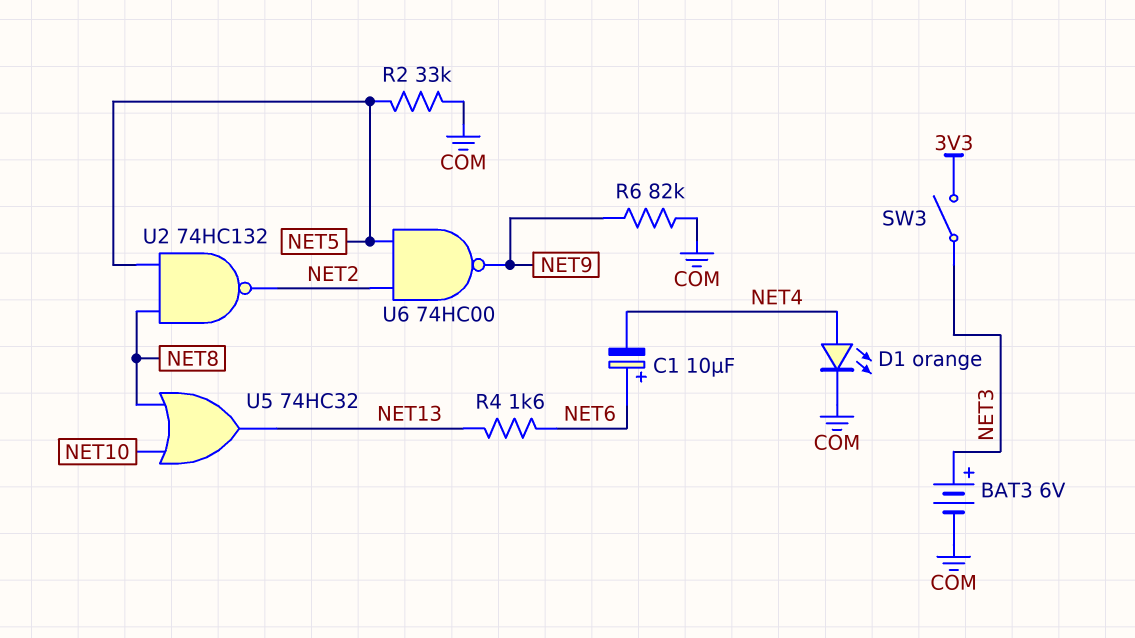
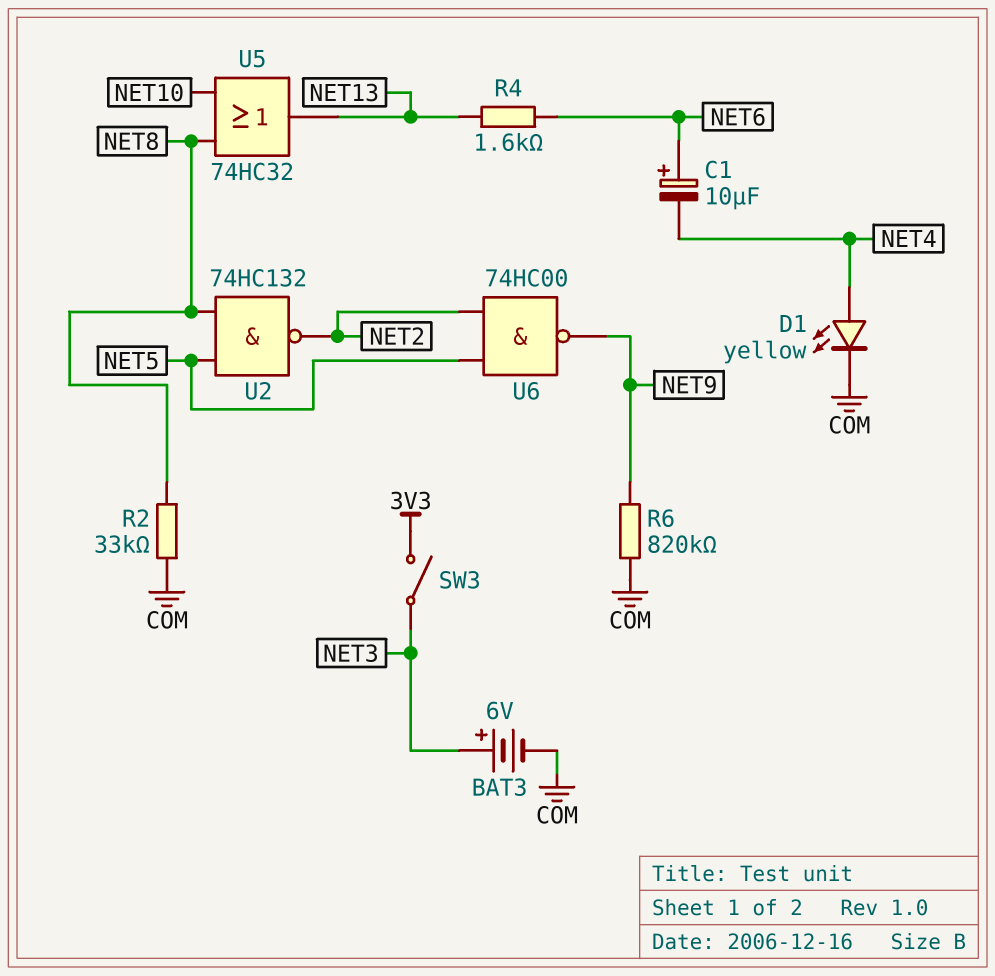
D1: LED orange (A NET4, K COM) -> LED yellow (A NET4, K COM)
R2: 33k (COM, NET5) -> 33k (COM, NET8)
R6: 82k (COM, NET9) -> 820k (COM, NET9)

